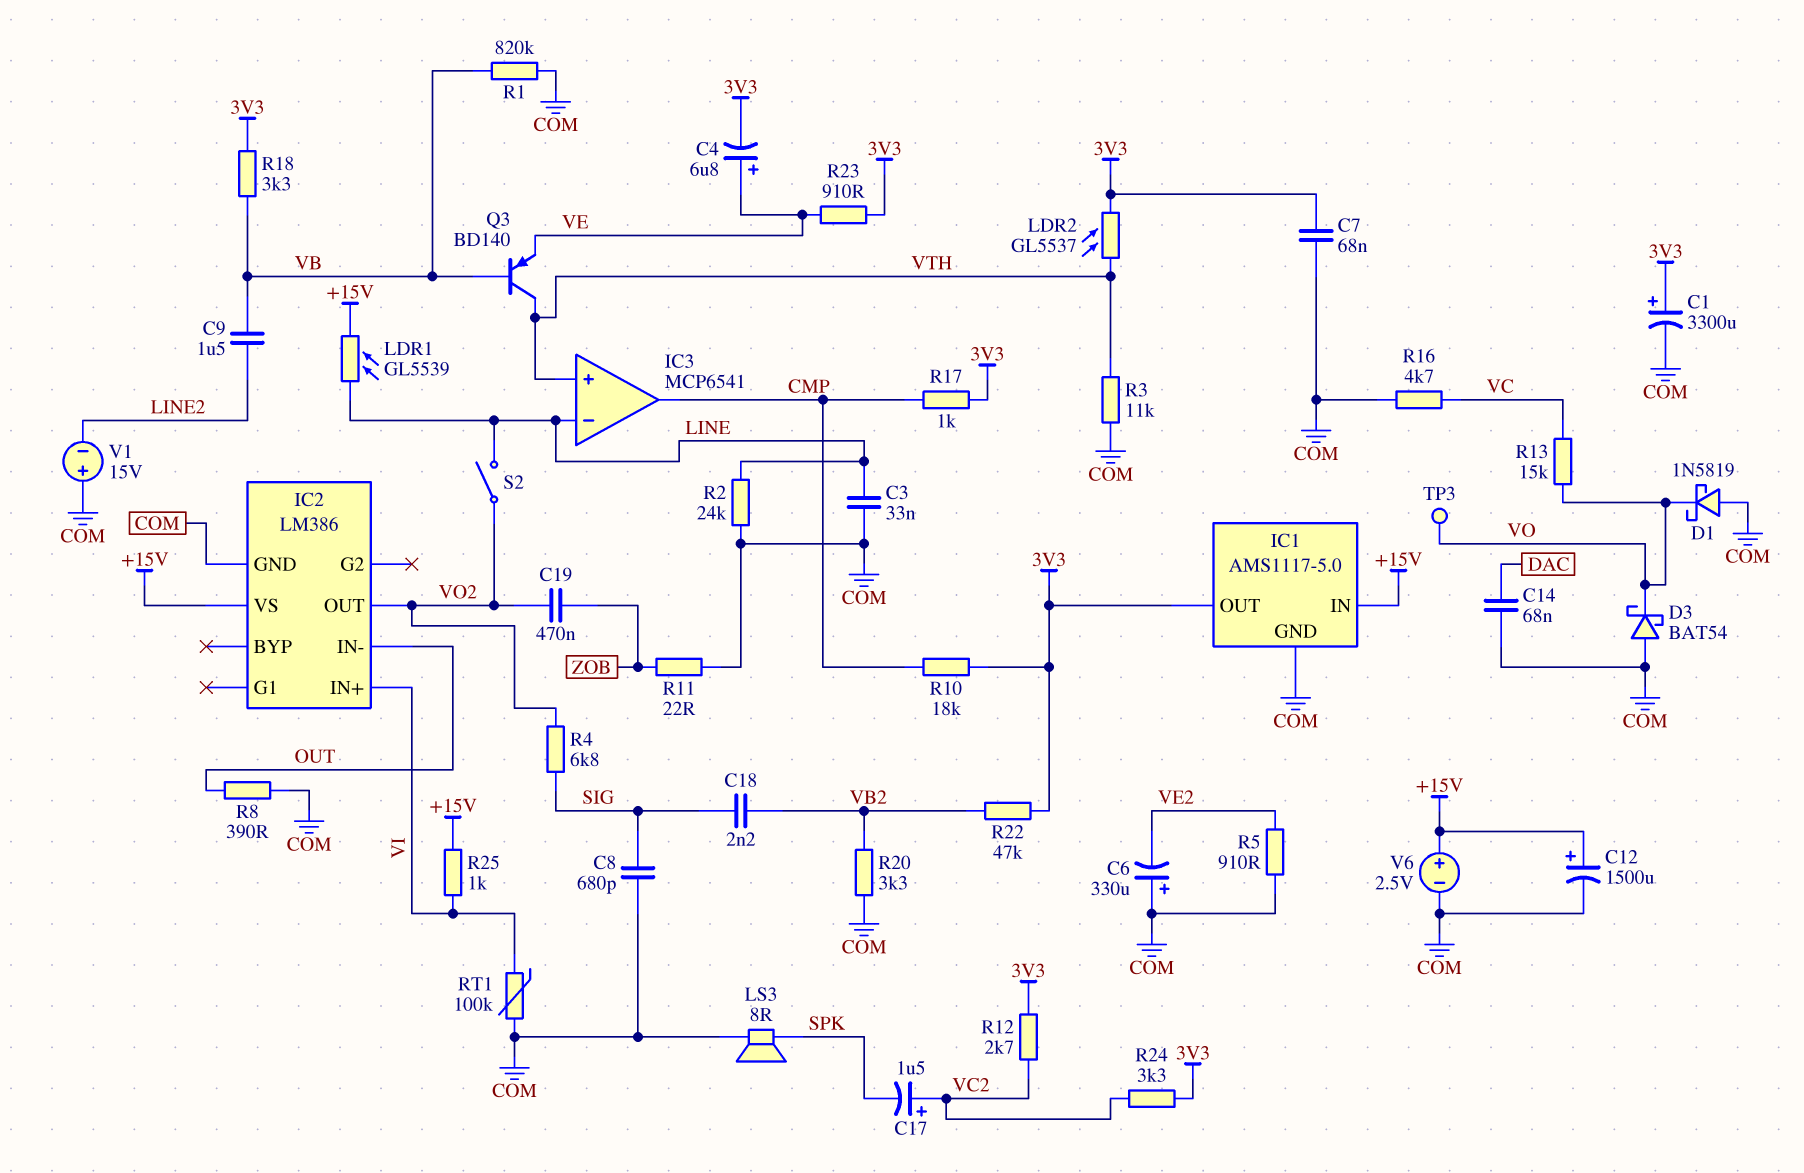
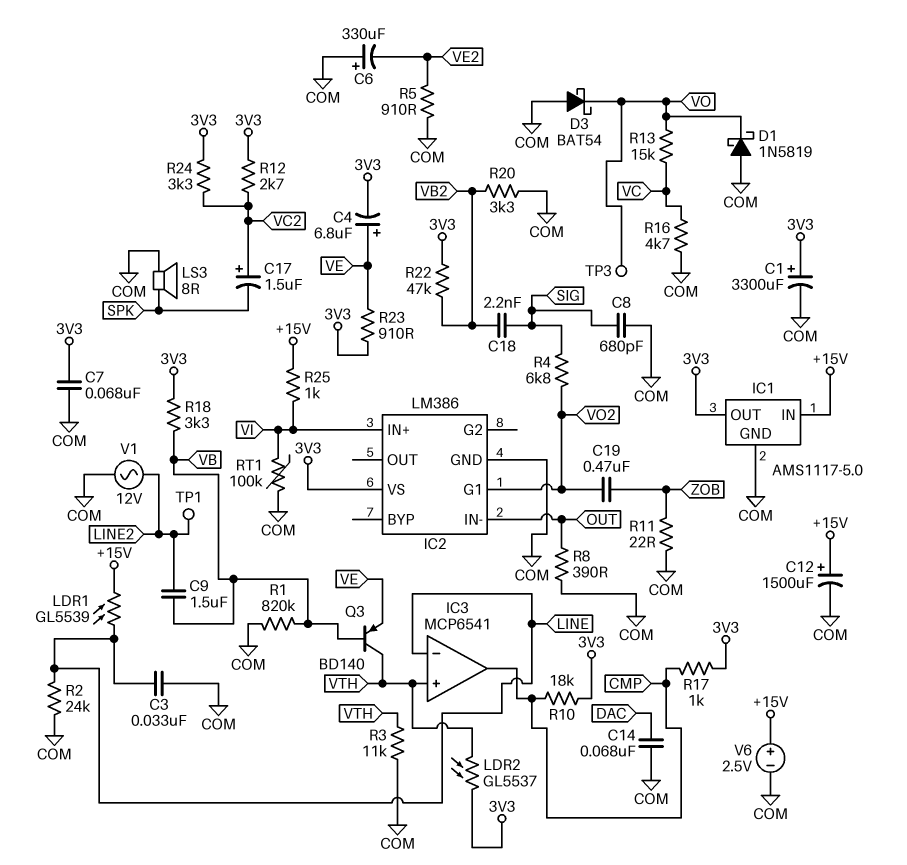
IC2 pin G1: none -> VO2
IC2 pin OUT: VO2 -> none
IC2 pin VS: +15V -> 3V3
S2: switch (LINE, VO2) -> none
TP1: none -> test point (LINE2)
V1: 15V (plus COM, minus LINE2) -> AC 12V (COM, LINE2)

